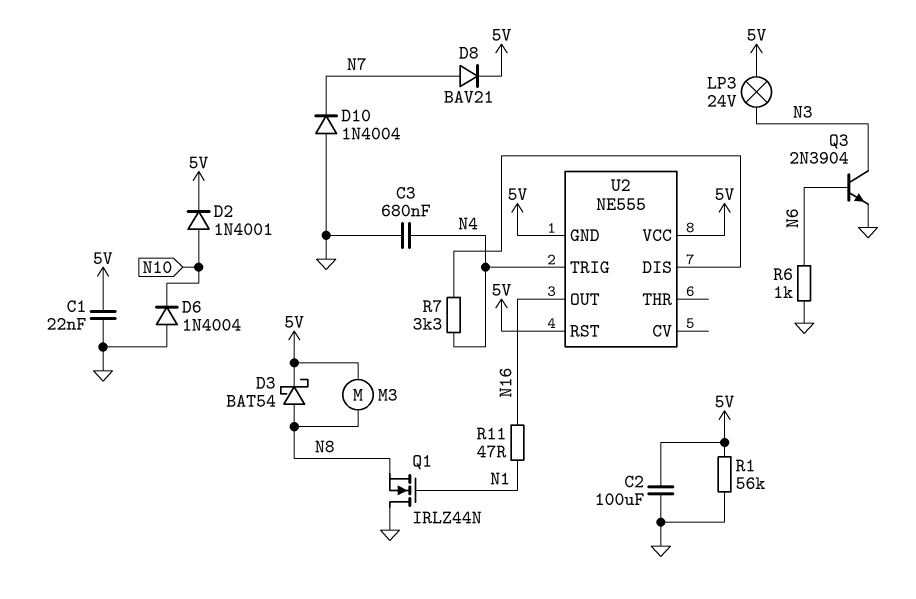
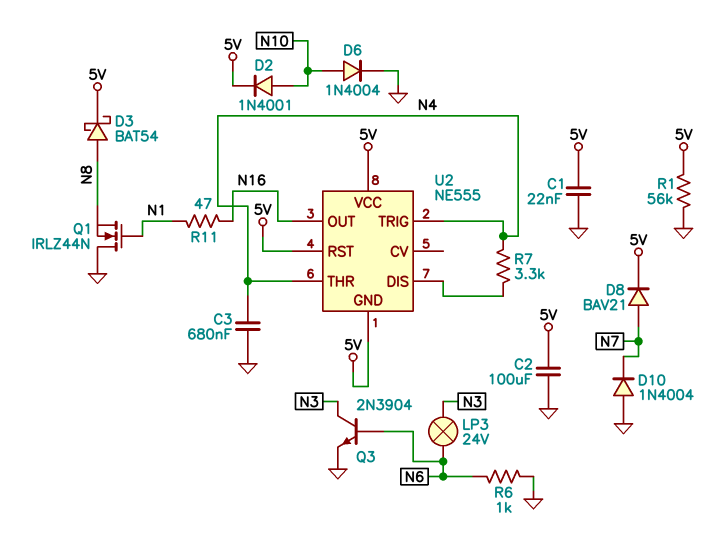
D6: diode 1N4004 (A GND, K N10) -> diode 1N4004 (A N10, K GND)
LP3: lamp 24V (5V, N3) -> lamp 24V (N3, N6)
M3: motor (5V, N8) -> none
U2 pin THR: none -> N4

